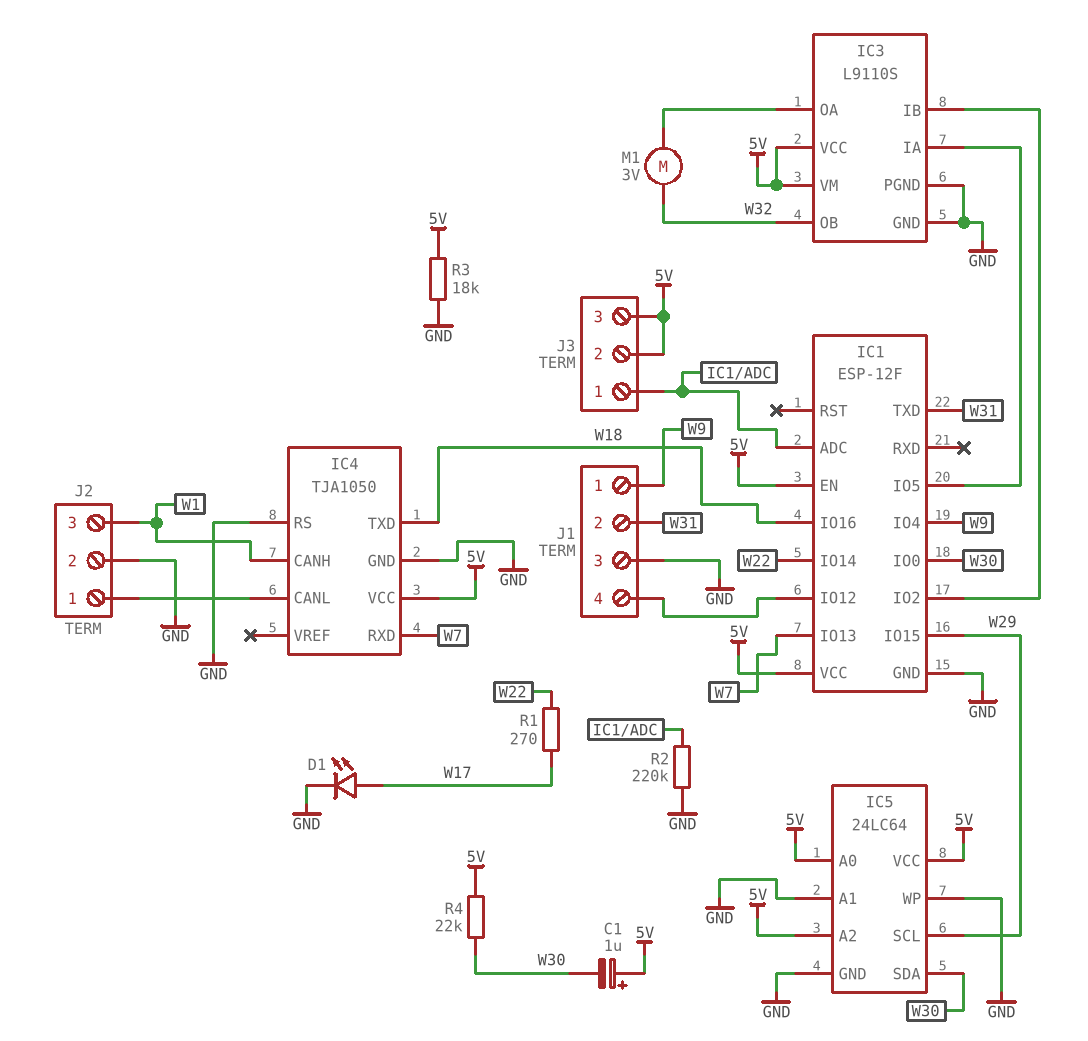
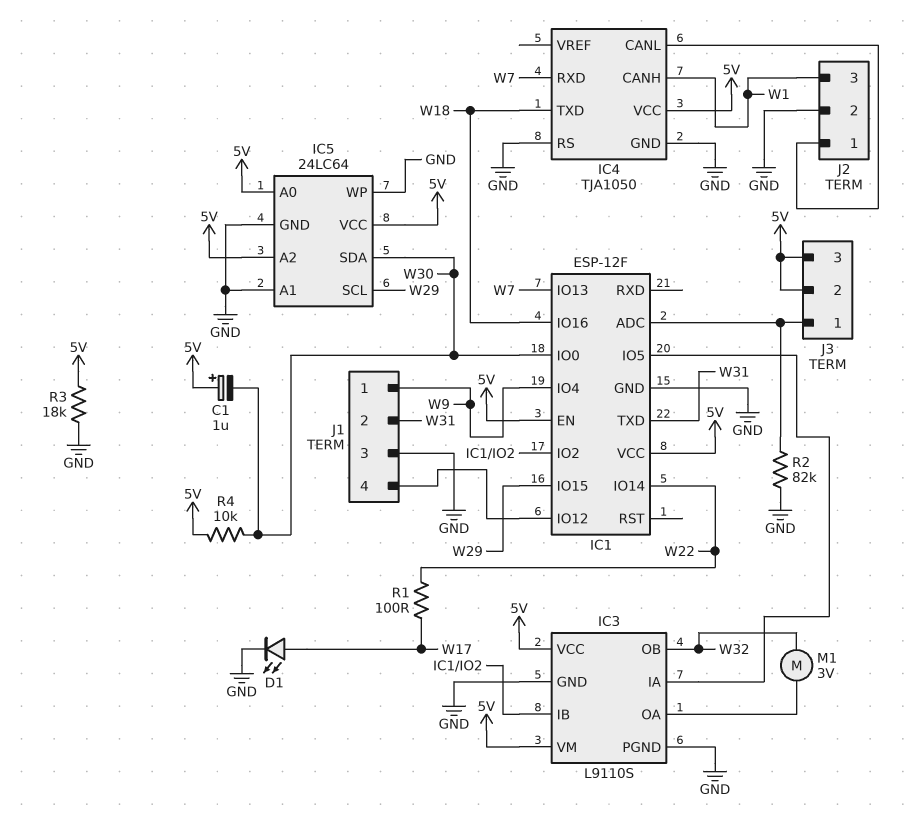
R1: 270 (W17, W22) -> 100 (W17, W22)
R2: 220k (GND, IC1/ADC) -> 82k (GND, IC1/ADC)
R4: 22k (5V, W30) -> 10k (5V, W30)

